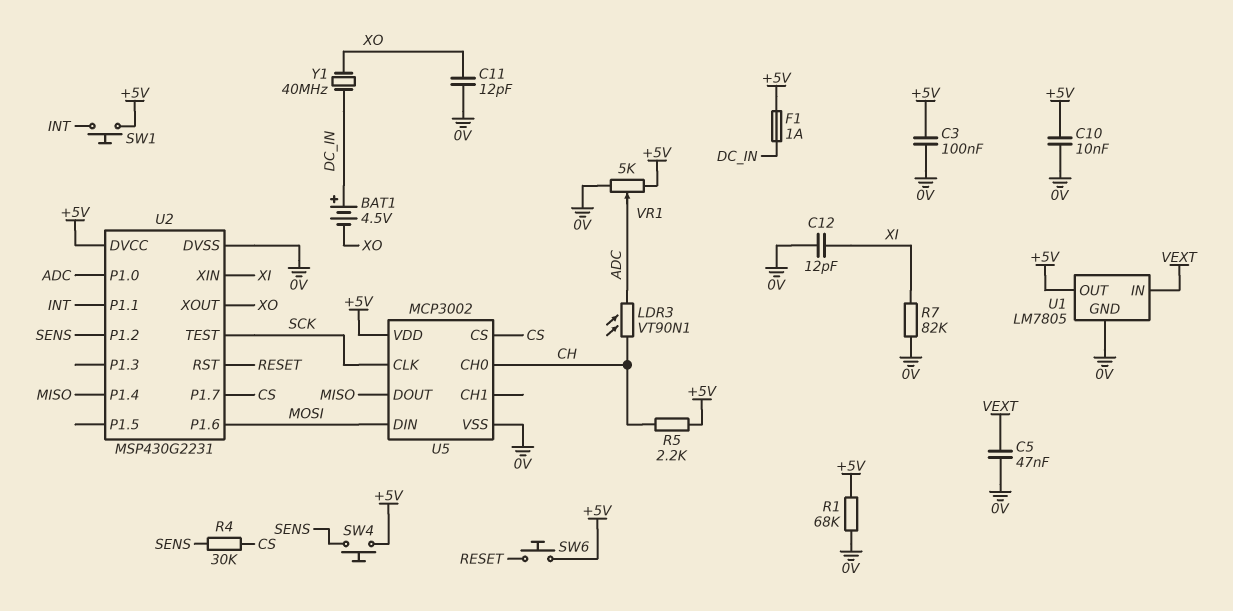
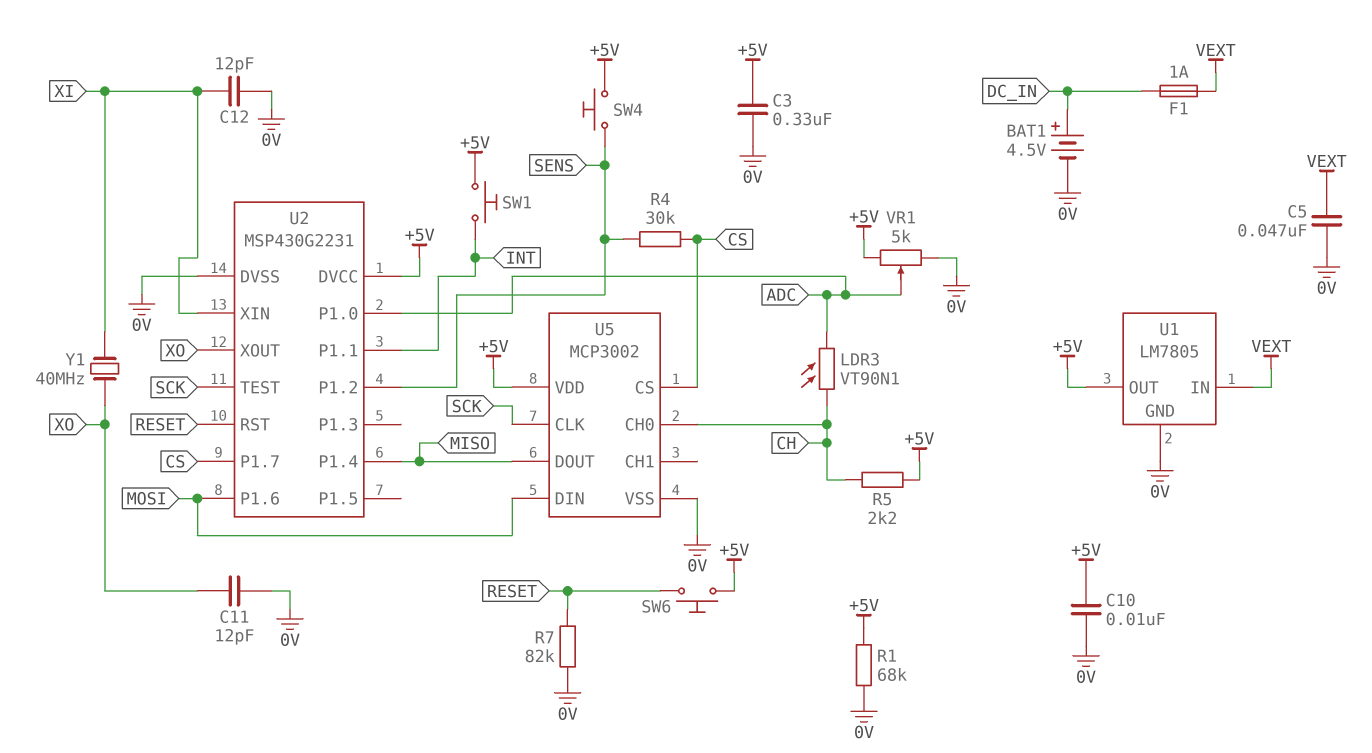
BAT1: 4.5V (plus DC_IN, minus XO) -> 4.5V (plus DC_IN, minus 0V)
C3: 100nF (+5V, 0V) -> 330nF (+5V, 0V)
F1: 1A (+5V, DC_IN) -> 1A (DC_IN, VEXT)
R7: 82k (0V, XI) -> 82k (0V, RESET)
Y1: 40MHz (DC_IN, XO) -> 40MHz (XI, XO)

